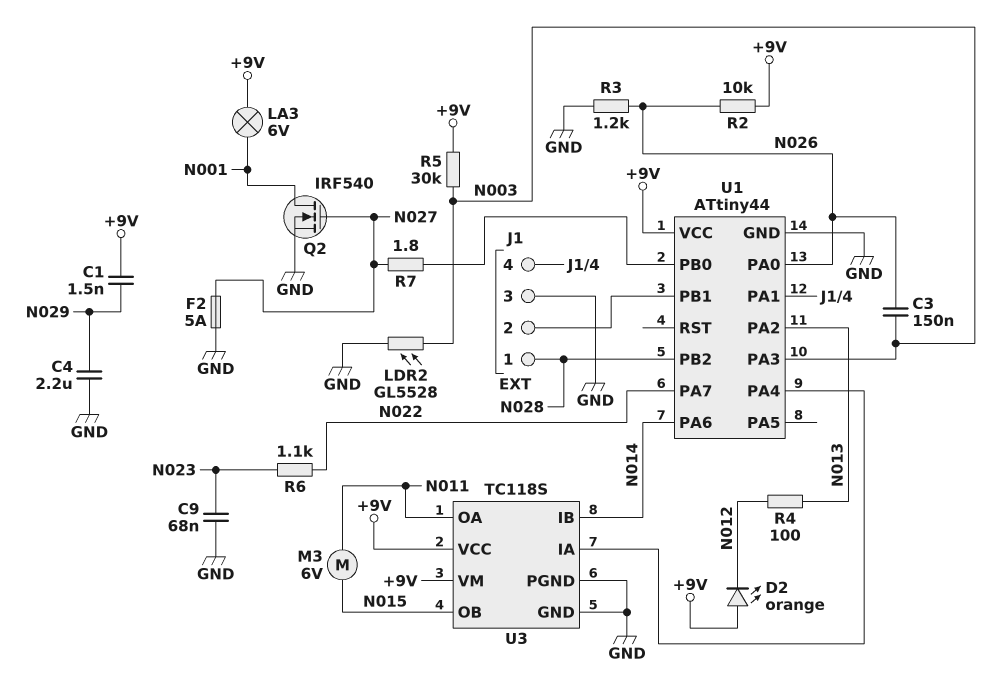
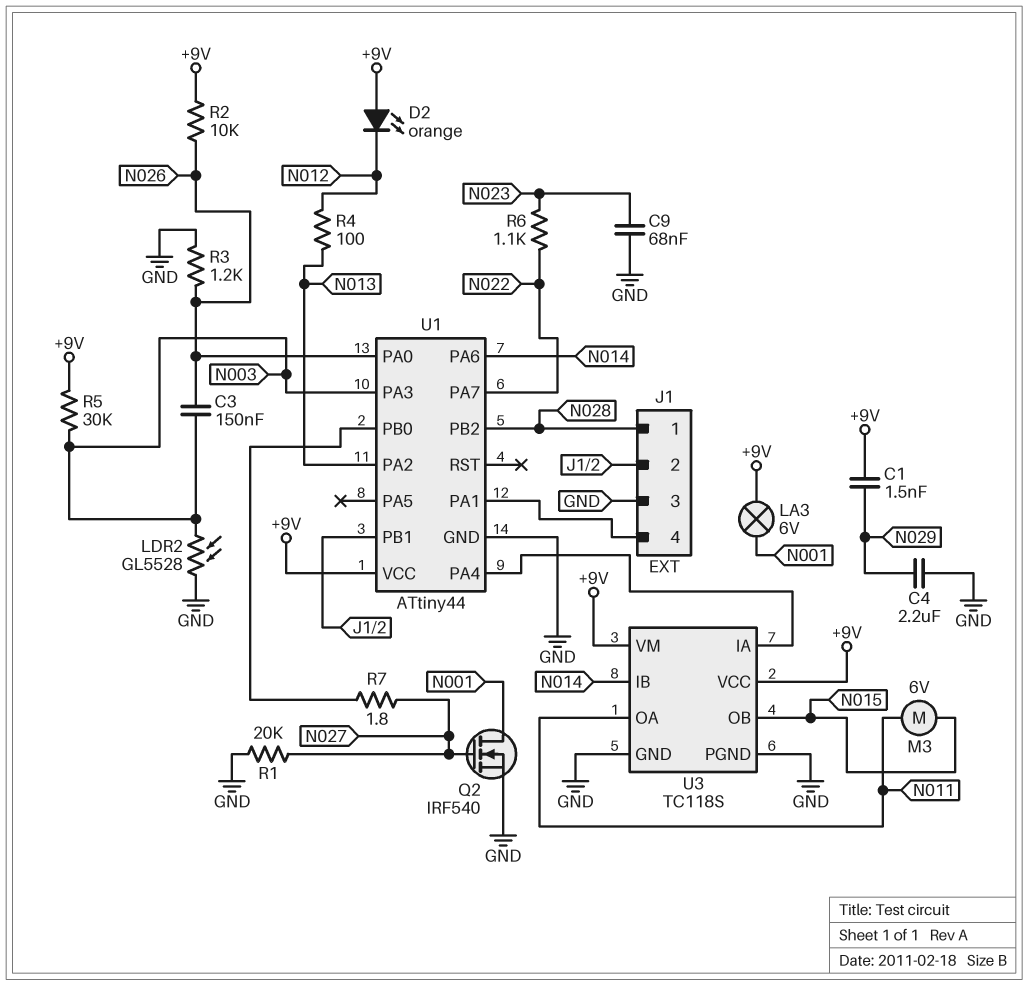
F2: 5A (GND, N027) -> none
R1: none -> 20k (GND, N027)

